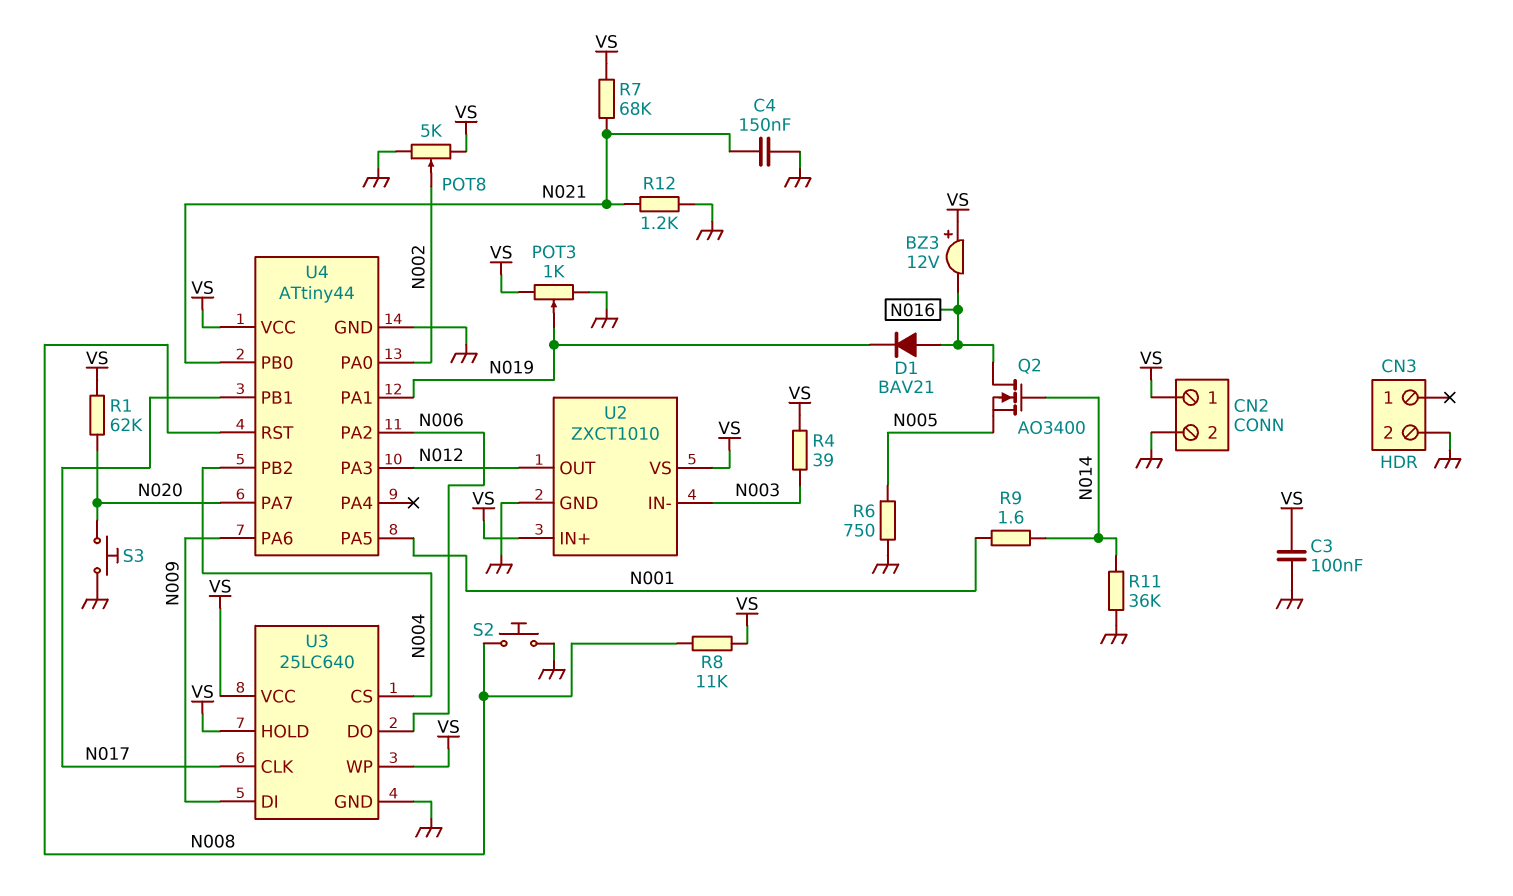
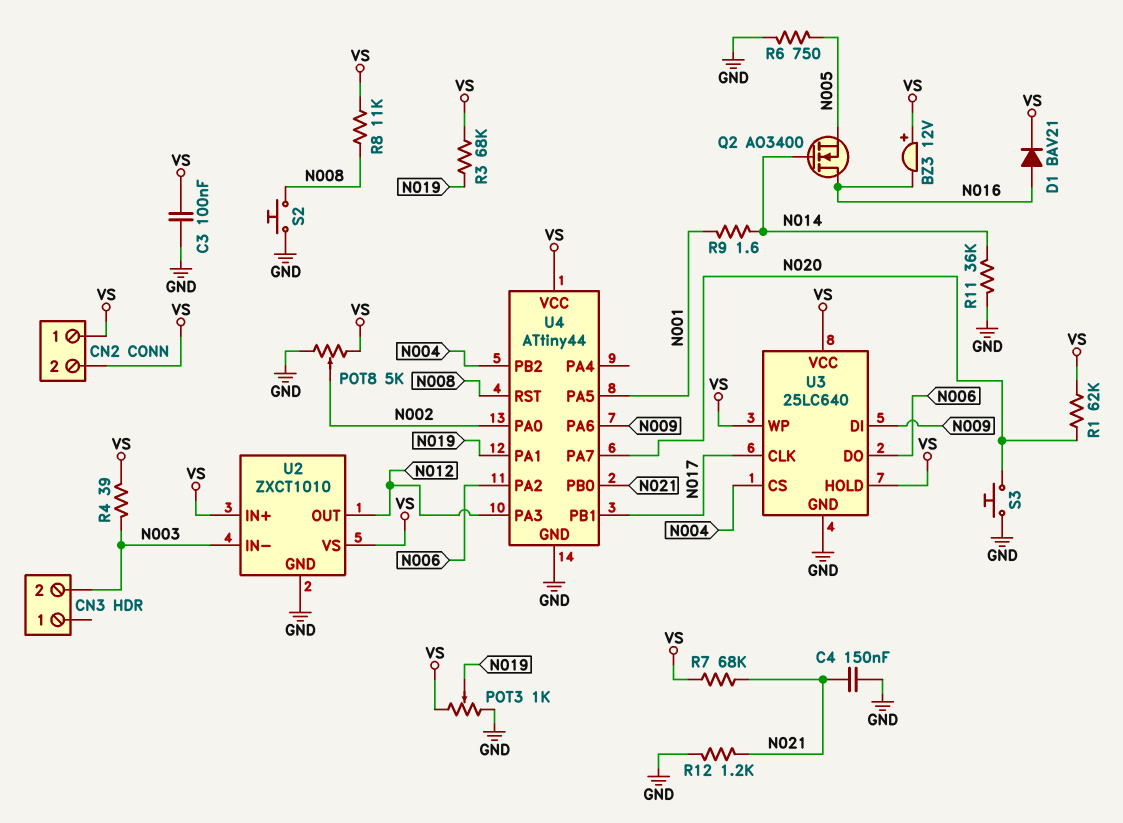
CN2 pin 2: GND -> VS
CN3 pin 2: GND -> N003
D1: diode BAV21 (A N016, K N019) -> diode BAV21 (A N016, K VS)
R3: none -> 68k (N019, VS)

